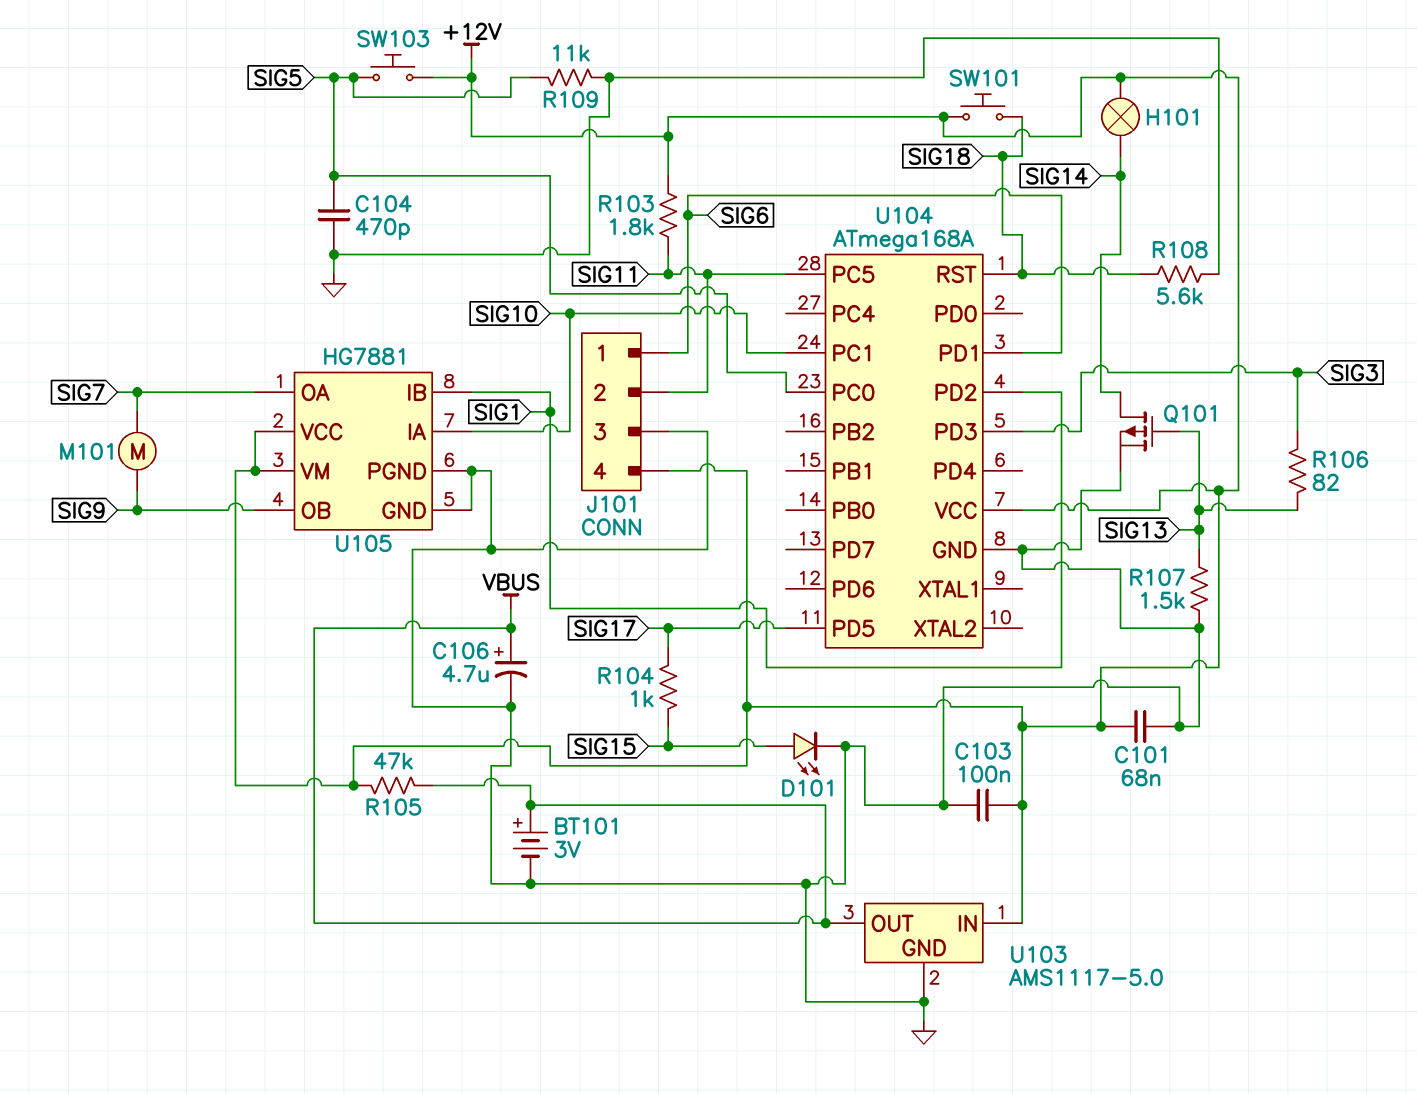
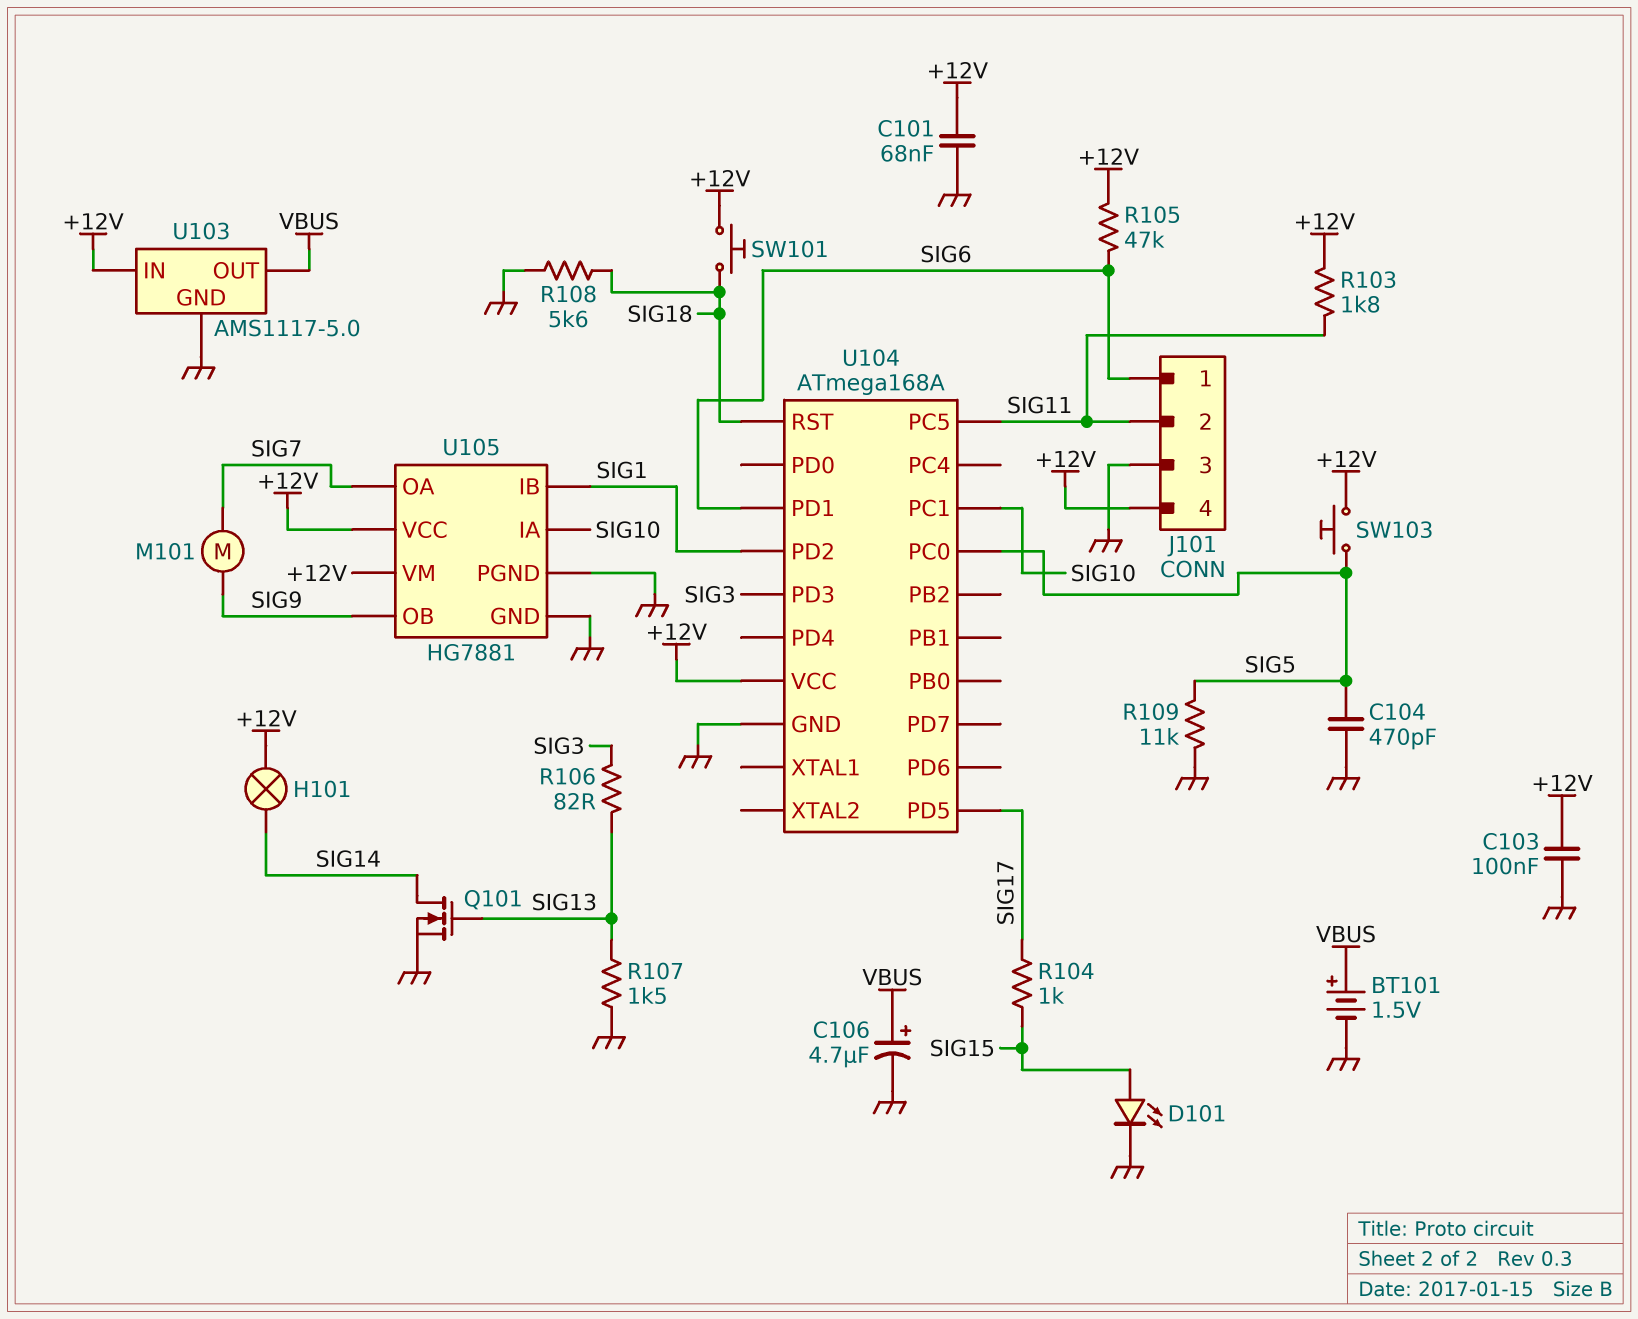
BT101: 3V (plus VBUS, minus GND) -> 1.5V (plus VBUS, minus GND)
Q101: PMOS (G SIG13, D SIG14, S GND) -> NMOS (G SIG13, D SIG14, S GND)
R105: 47k (+12V, VBUS) -> 47k (+12V, SIG6)

